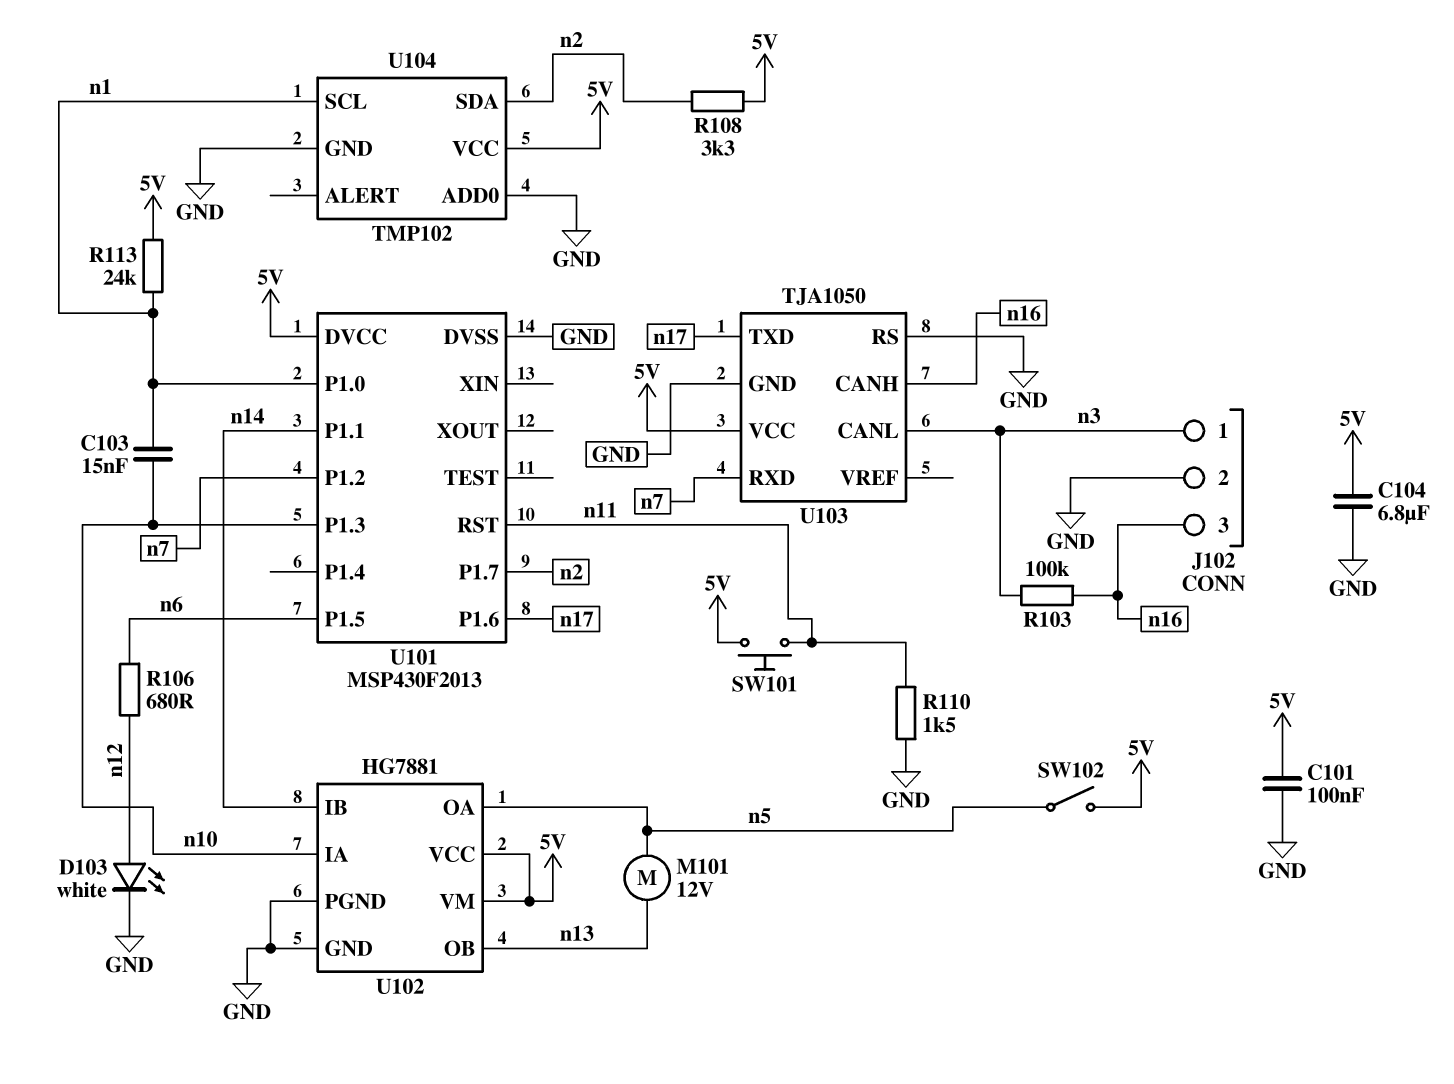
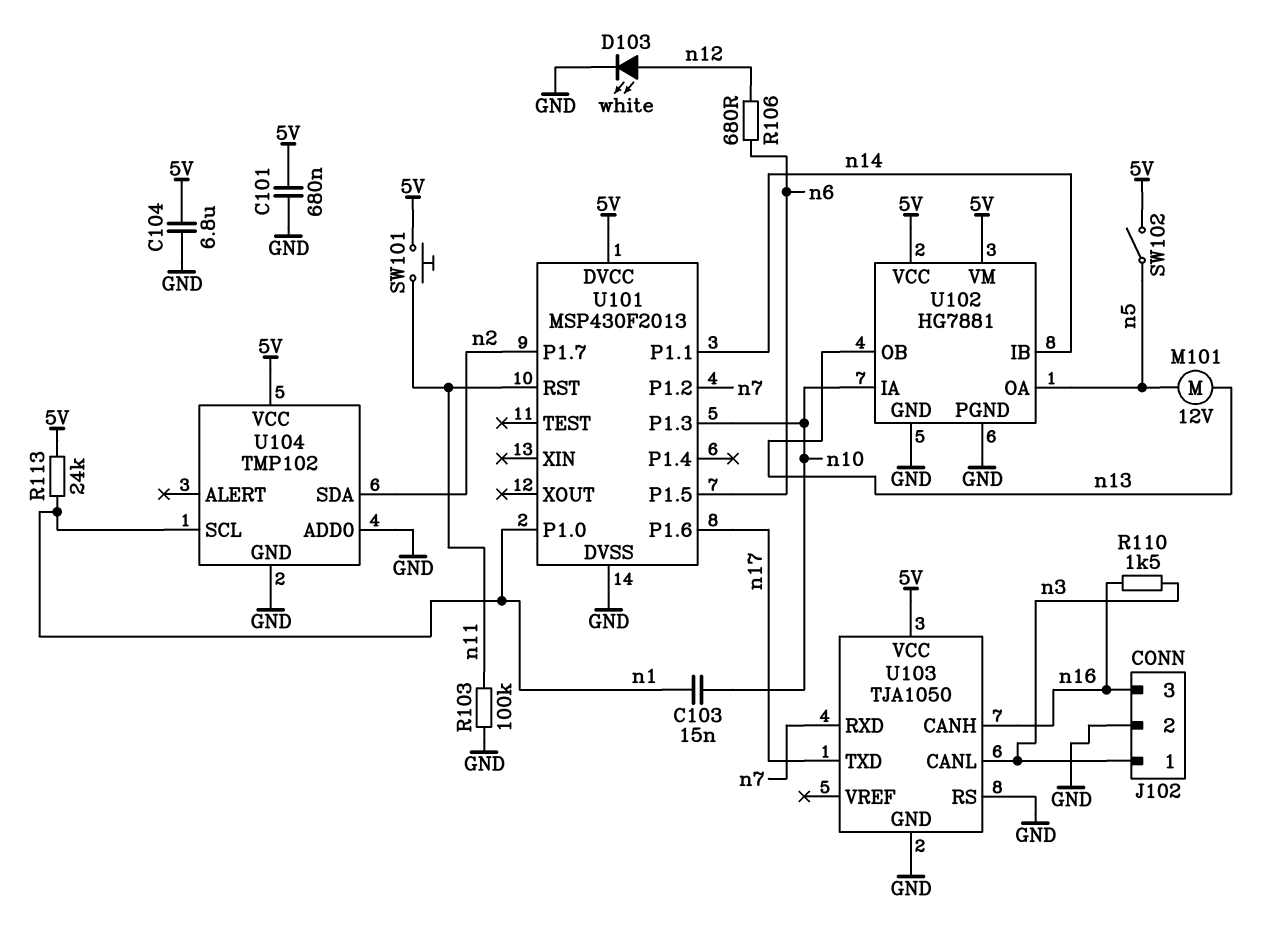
C101: 100nF (5V, GND) -> 680nF (5V, GND)
R103: 100k (n3, n16) -> 100k (GND, n11)
R108: 3.3k (5V, n2) -> none
R110: 1.5k (GND, n11) -> 1.5k (n3, n16)

